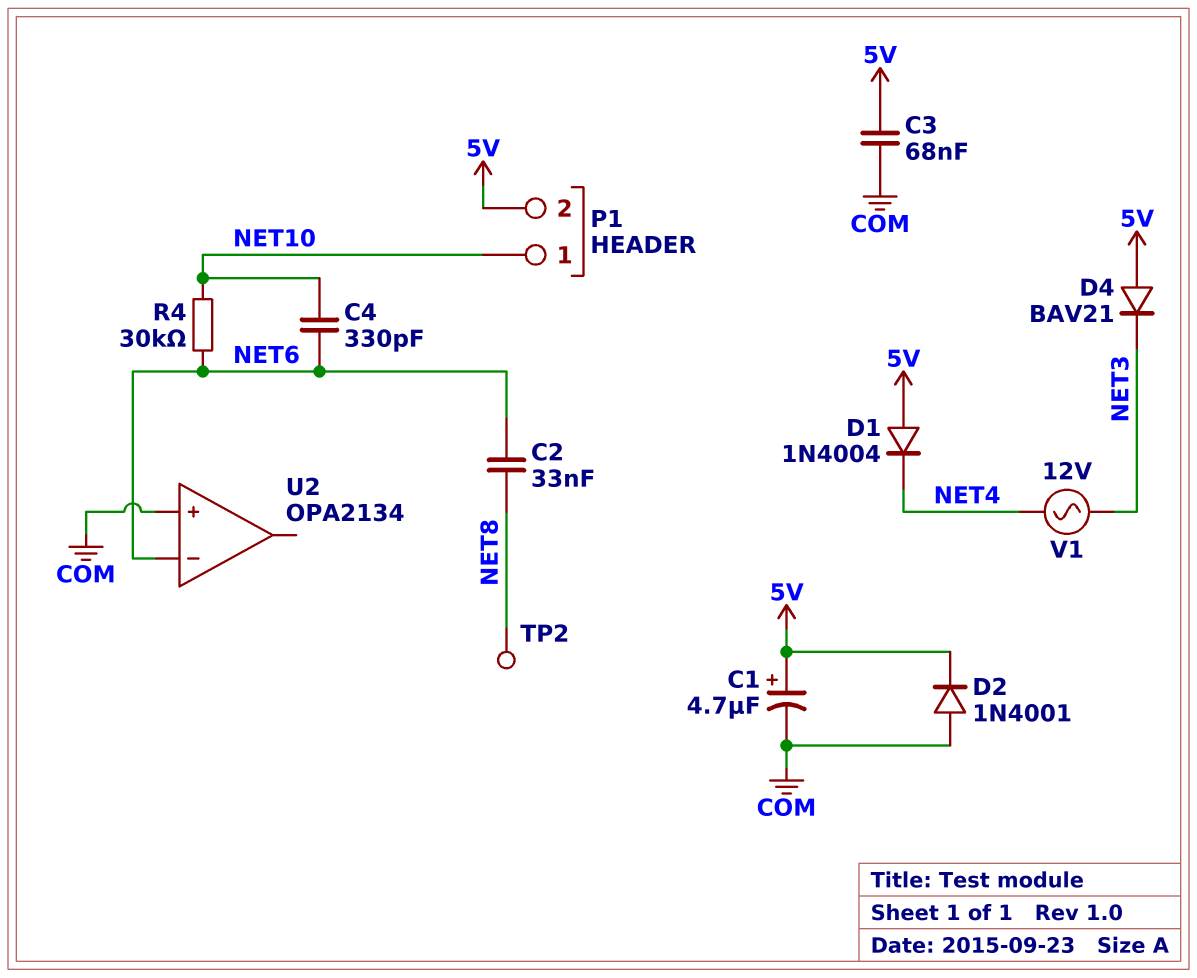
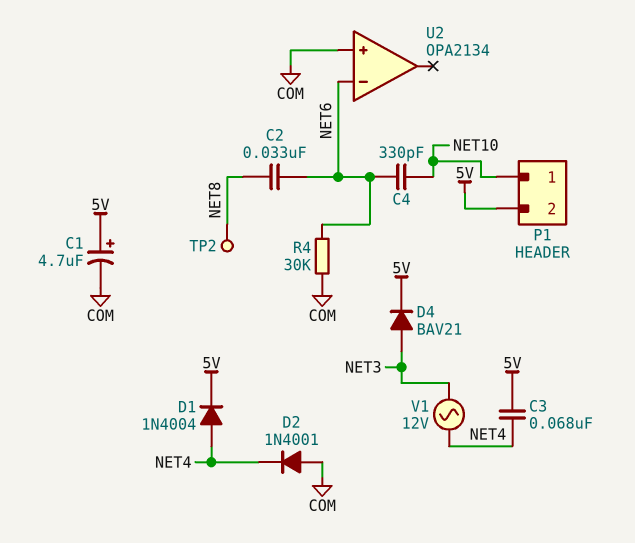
C3: 68nF (5V, COM) -> 68nF (5V, NET4)
D1: diode 1N4004 (A 5V, K NET4) -> diode 1N4004 (A NET4, K 5V)
D2: diode 1N4001 (A COM, K 5V) -> diode 1N4001 (A COM, K NET4)
D4: diode BAV21 (A 5V, K NET3) -> diode BAV21 (A NET3, K 5V)
R4: 30k (NET6, NET10) -> 30k (COM, NET6)

